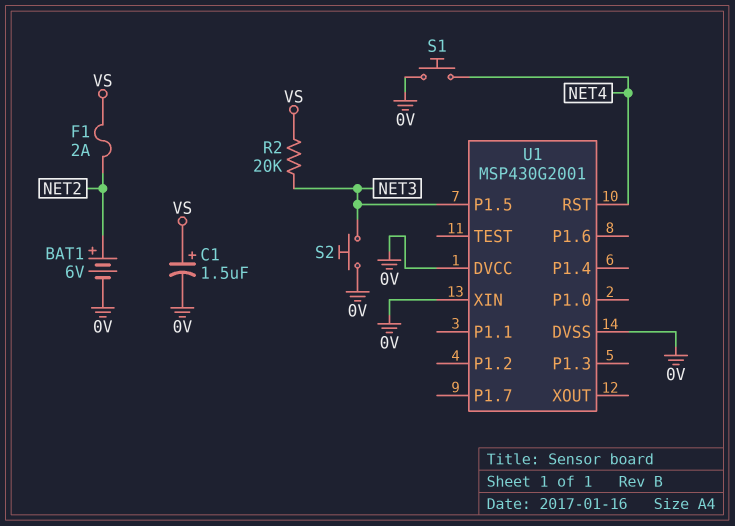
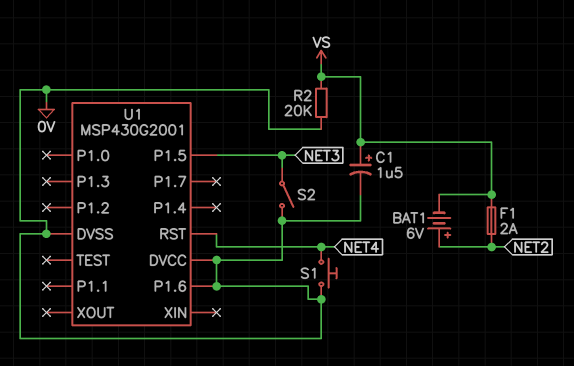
BAT1: 6V (plus NET2, minus 0V) -> 6V (plus NET2, minus VS)
R2: 20k (NET3, VS) -> 20k (0V, VS)
S2: button (0V, NET3) -> switch (0V, NET3)
U1 pin P1.6: none -> 0V
U1 pin XIN: 0V -> none

